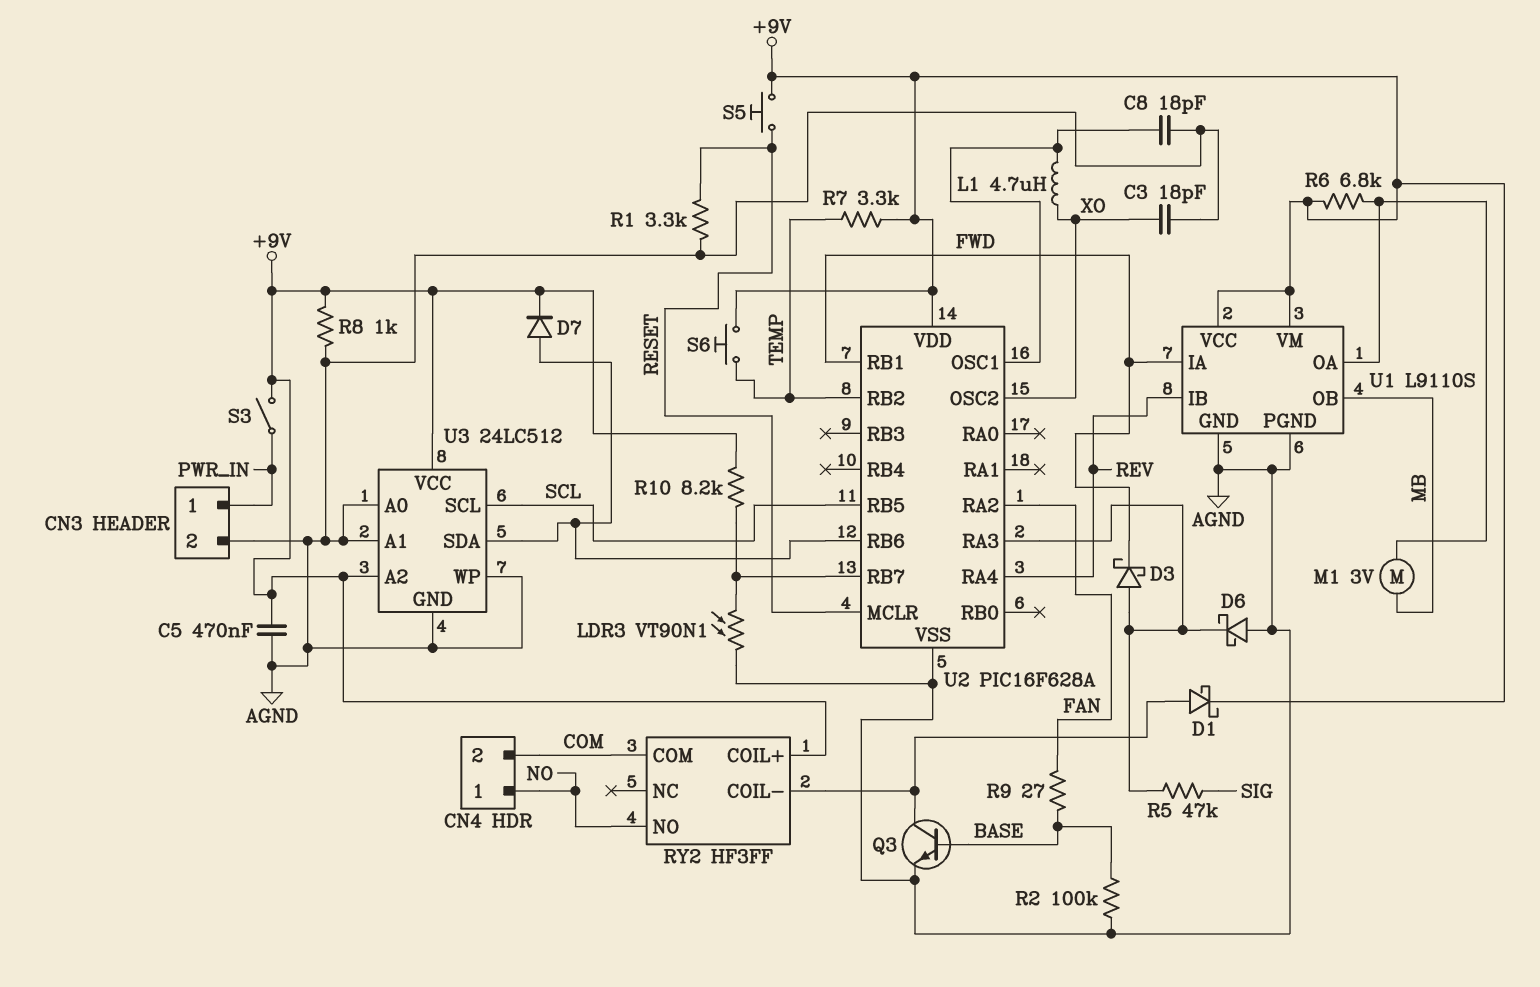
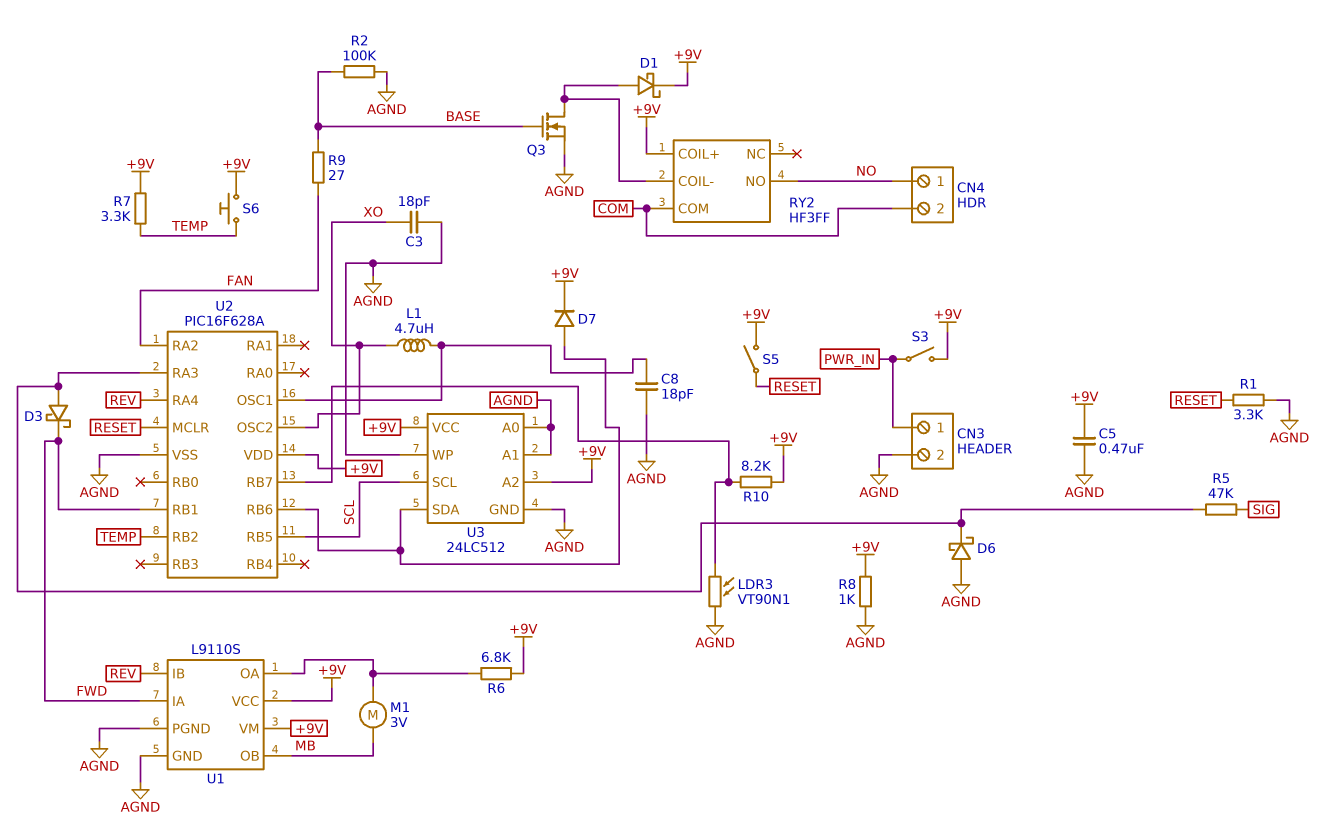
Q3: NPN (B BASE, C RY2/COIL-, E AGND) -> NMOS (G BASE, D RY2/COIL-, S AGND)
S5: button (+9V, RESET) -> switch (+9V, RESET)

